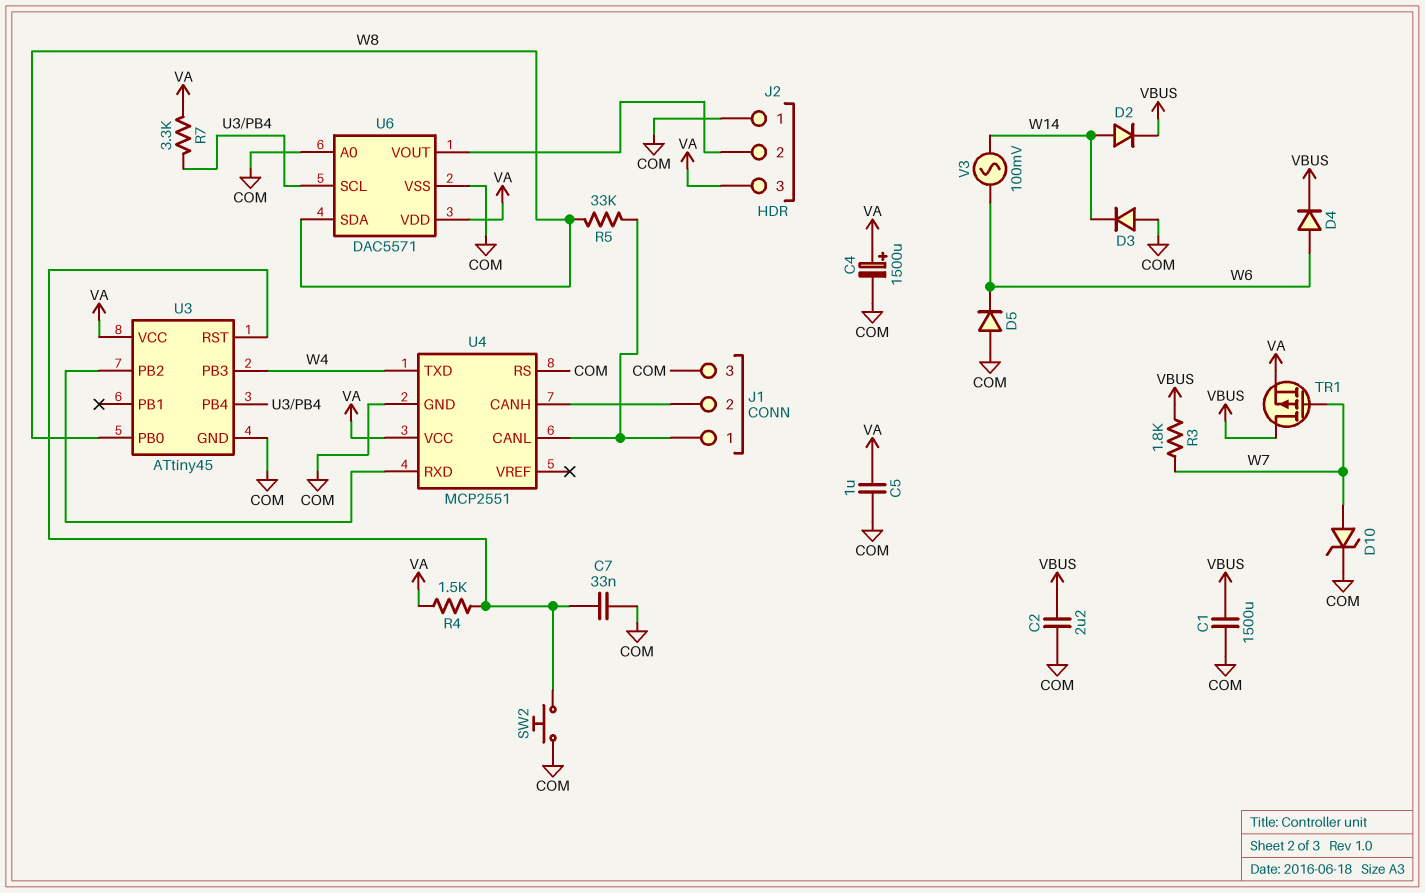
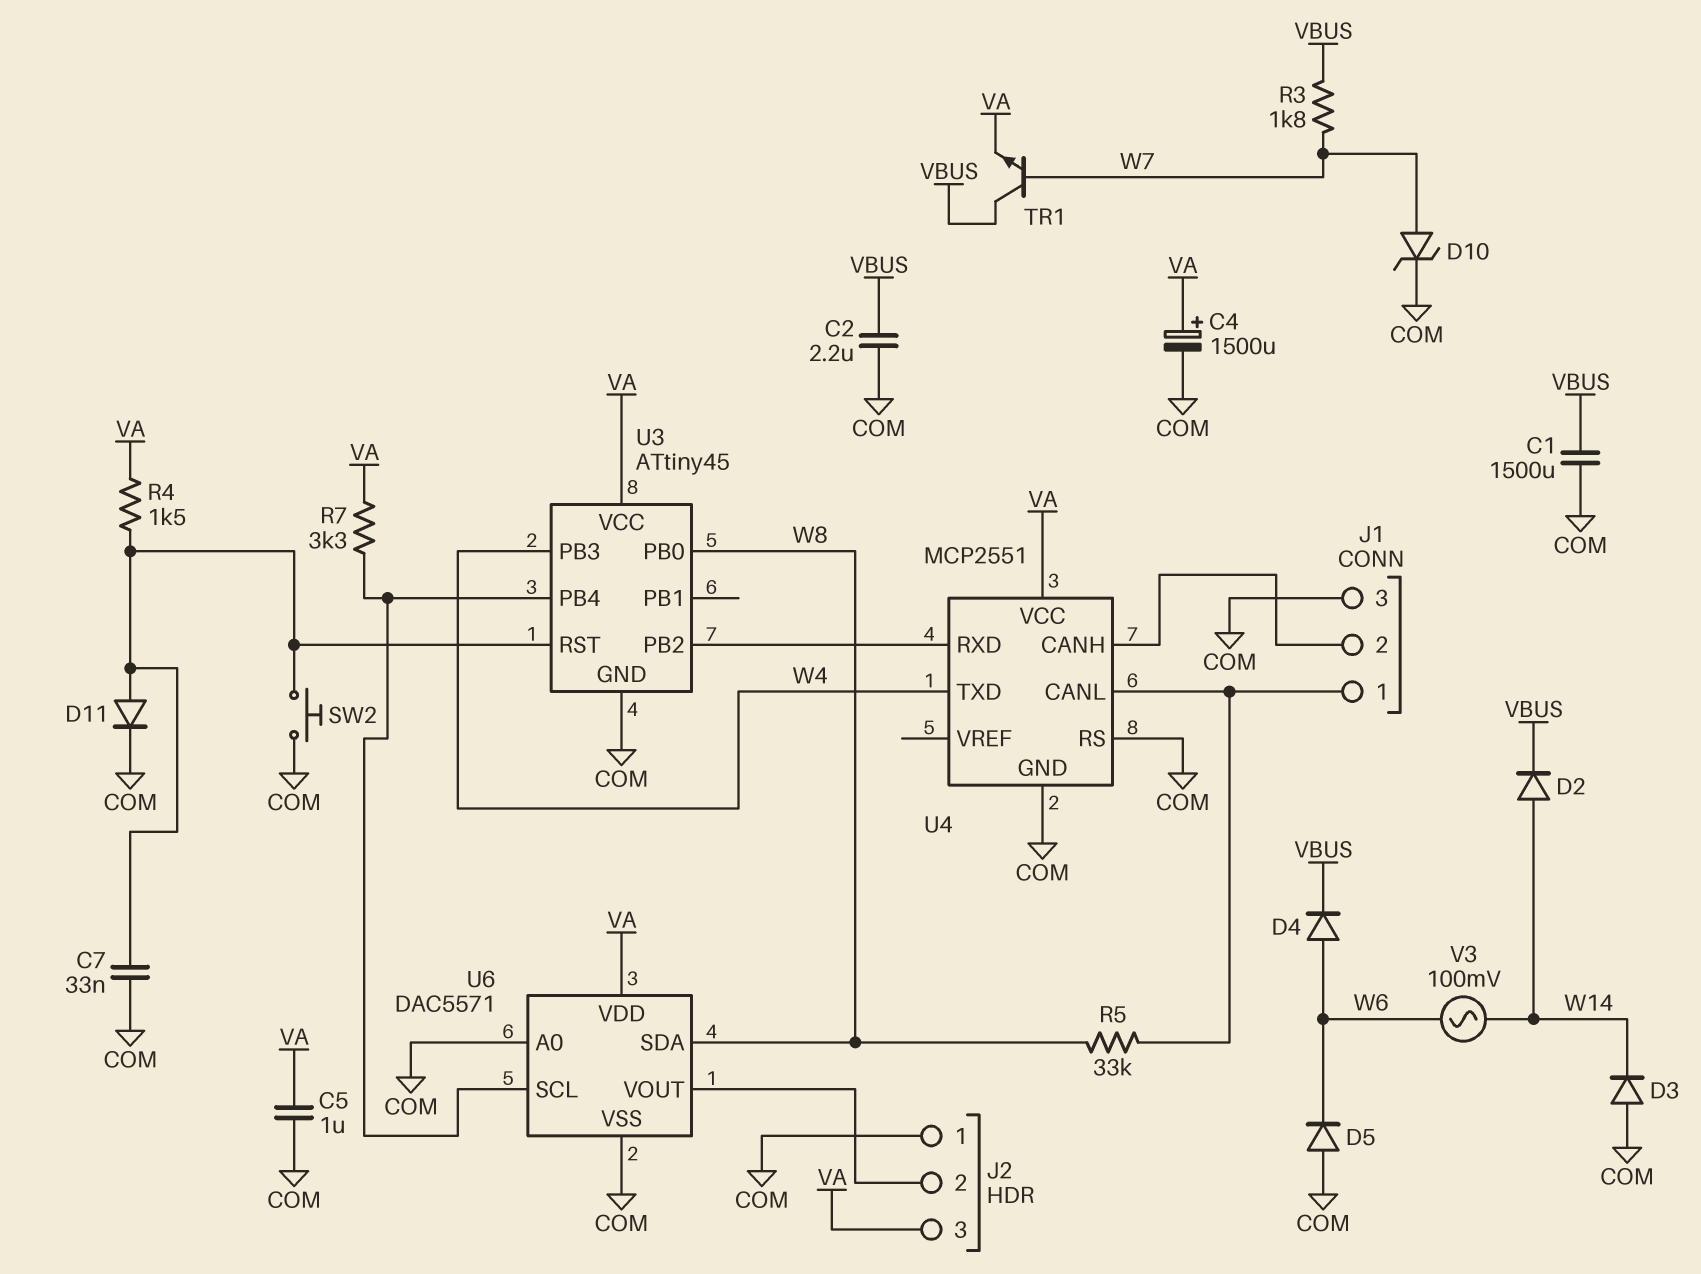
D11: none -> diode (A U3/RST, K COM)
TR1: PMOS (G W7, D VBUS, S VA) -> NPN (B W7, C VBUS, E VA)

